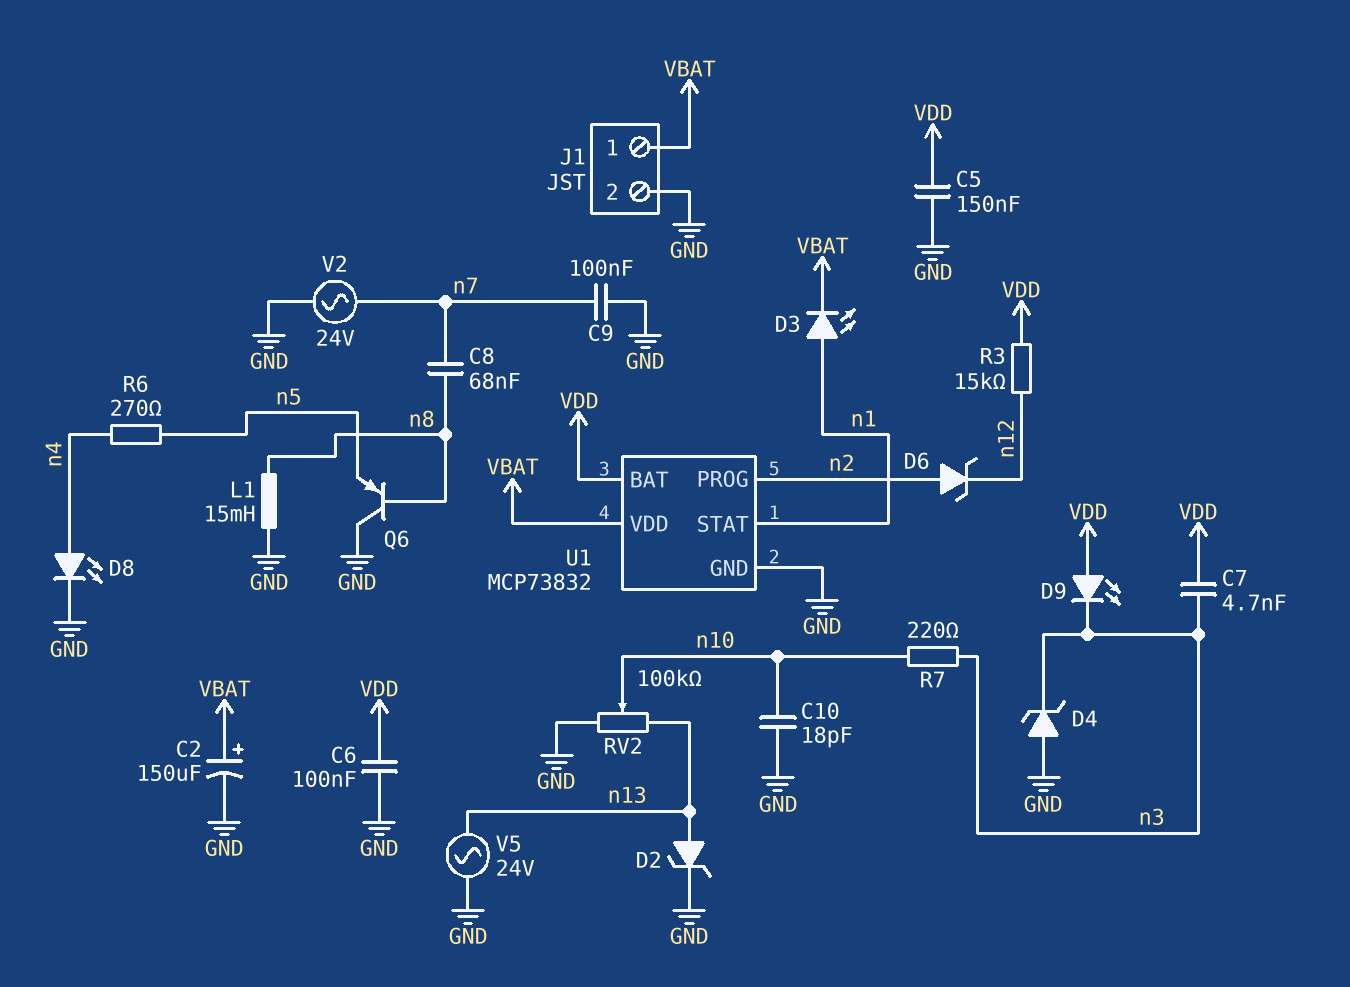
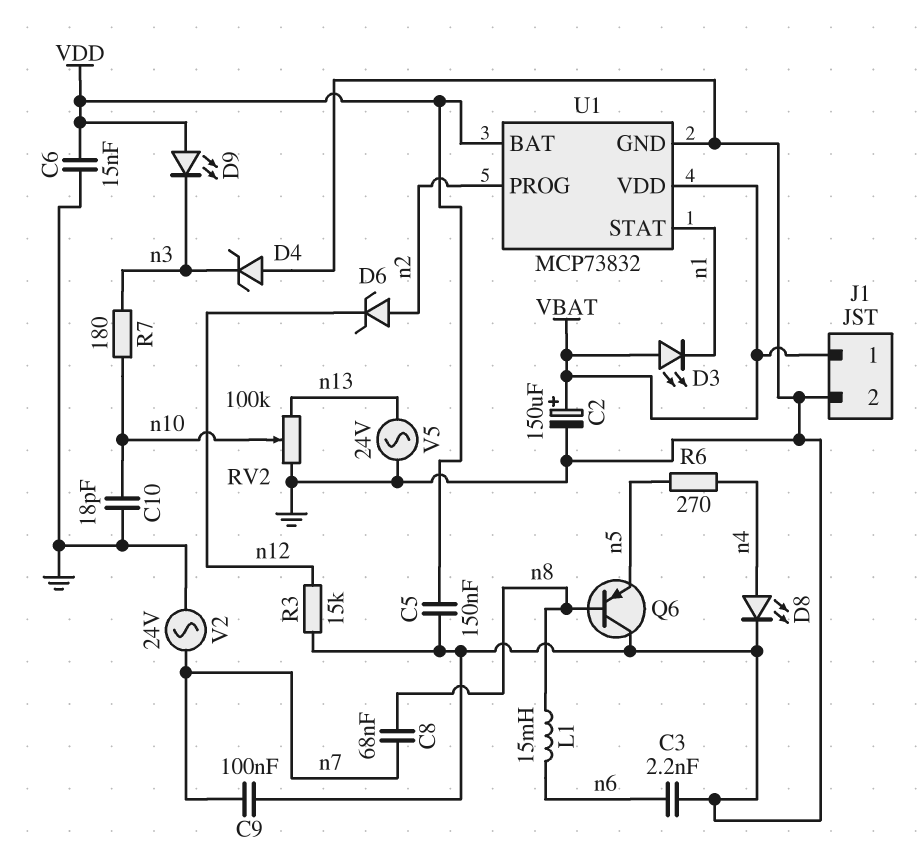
C3: none -> 2.2nF (GND, n6)
C6: 100nF (GND, VDD) -> 15nF (GND, VDD)
C7: 4.7nF (VDD, n3) -> none
D2: zener (A n13, K GND) -> none
D3: LED (A n1, K VBAT) -> LED (A VBAT, K n1)
L1: 15mH (GND, n8) -> 15mH (n6, n8)
R3: 15k (VDD, n12) -> 15k (GND, n12)
R7: 220 (n3, n10) -> 180 (n3, n10)

